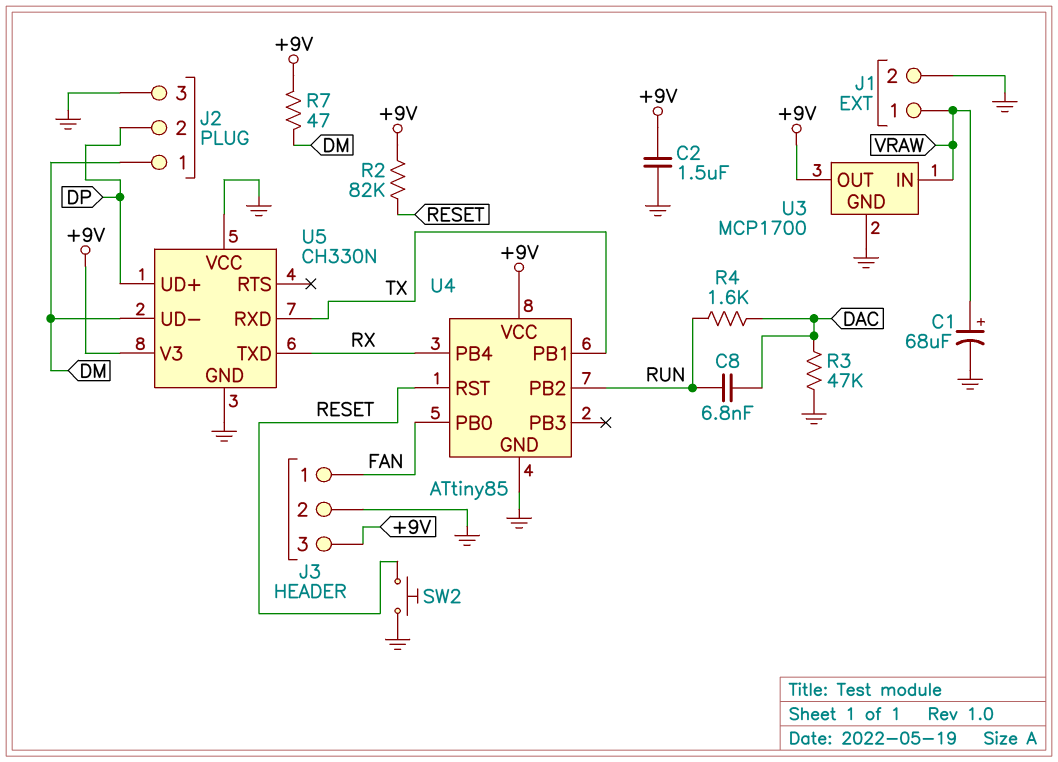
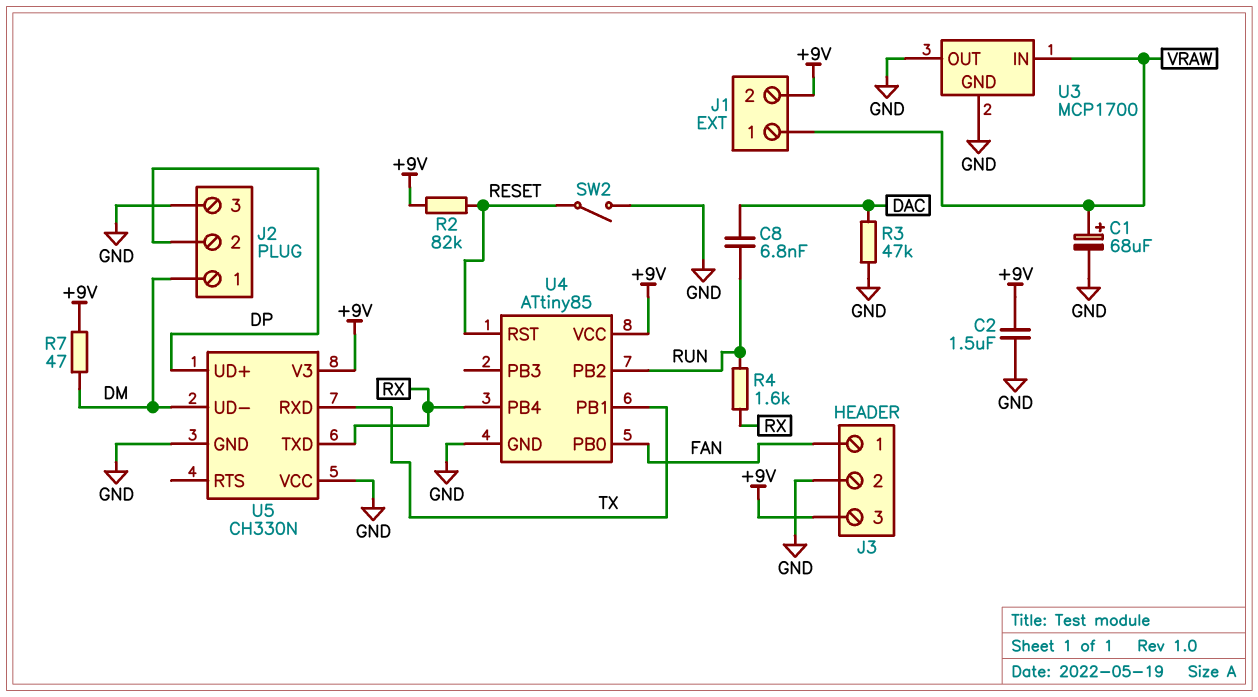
J1 pin 2: GND -> +9V
R4: 1.6k (DAC, RUN) -> 1.6k (RUN, RX)
SW2: button (GND, RESET) -> switch (GND, RESET)
U3 pin OUT: +9V -> GND

